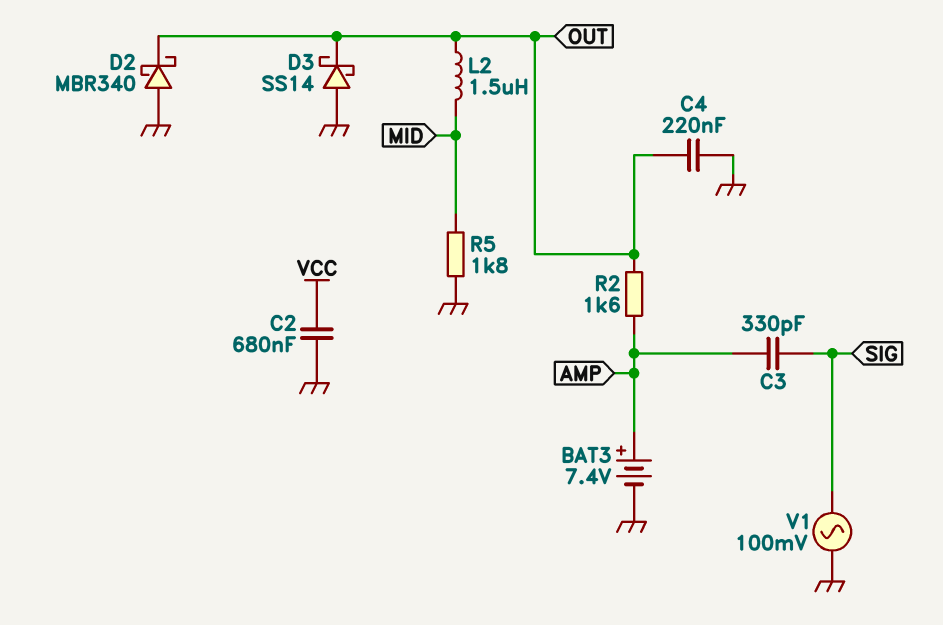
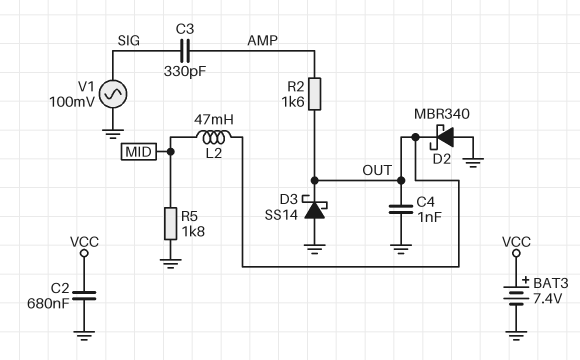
BAT3: 7.4V (plus AMP, minus GND) -> 7.4V (plus VCC, minus GND)
C4: 220nF (GND, OUT) -> 1nF (GND, OUT)
L2: 1.5uH (MID, OUT) -> 47mH (MID, OUT)

